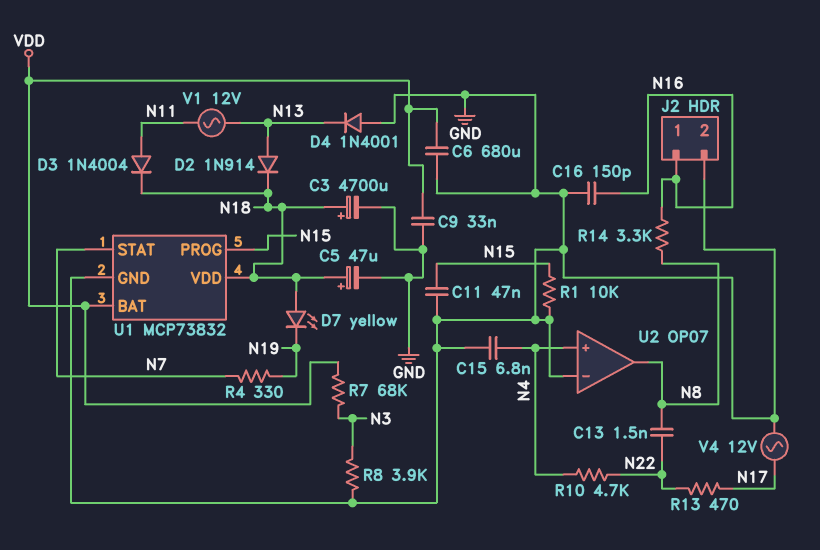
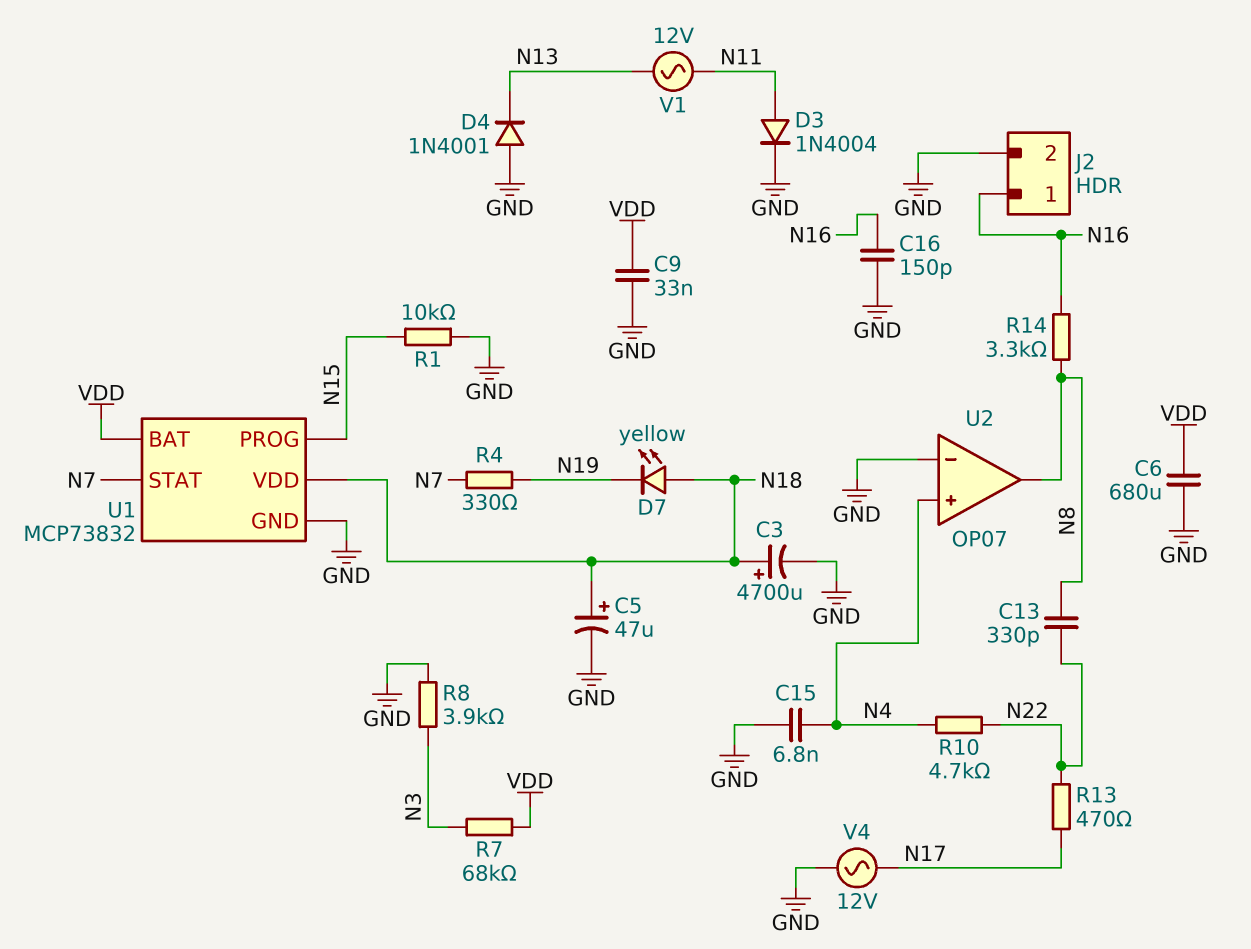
C11: 47nF (GND, N15) -> none
C13: 1.5nF (N8, N22) -> 330pF (N8, N22)
D2: diode 1N914 (A N13, K N18) -> none
D3: diode 1N4004 (A N11, K N18) -> diode 1N4004 (A N11, K GND)

